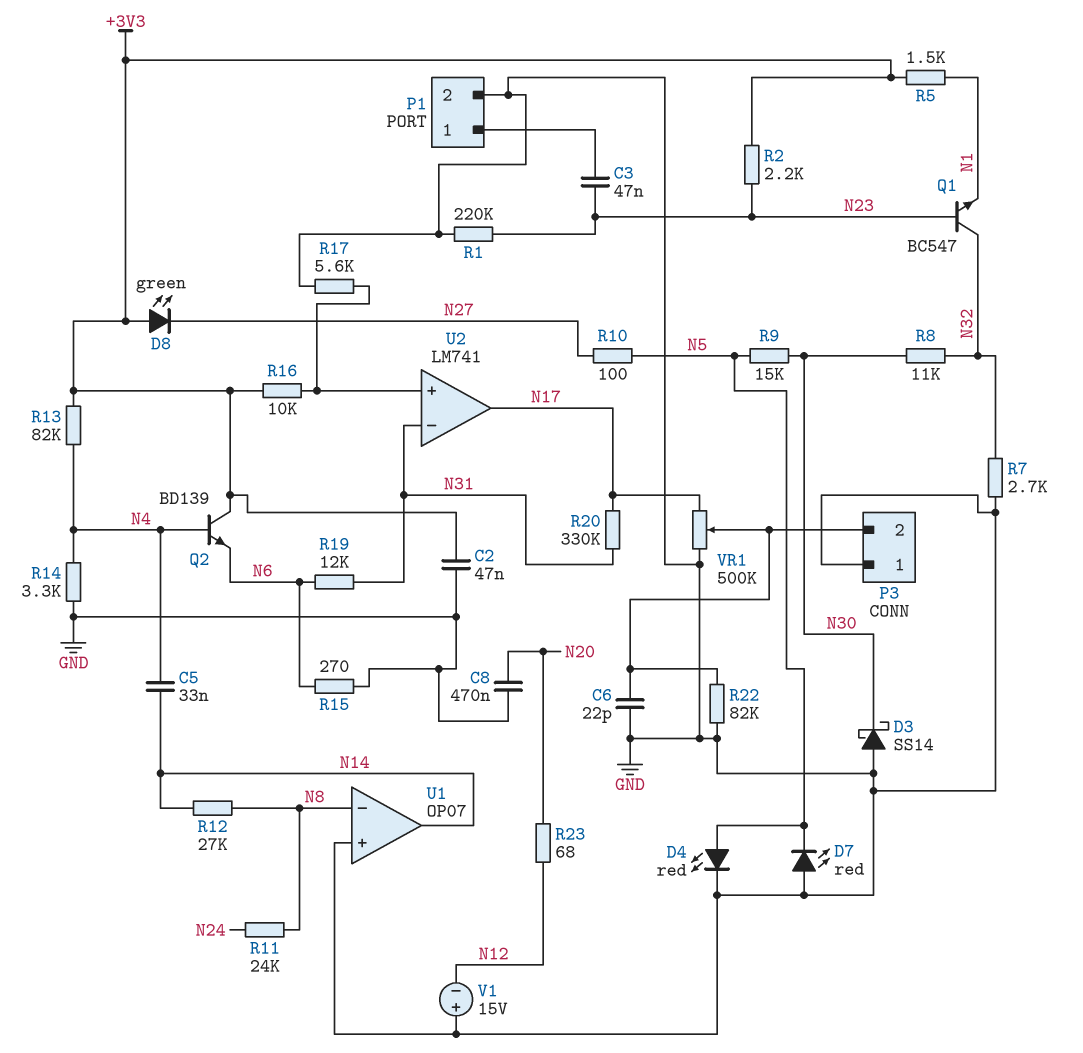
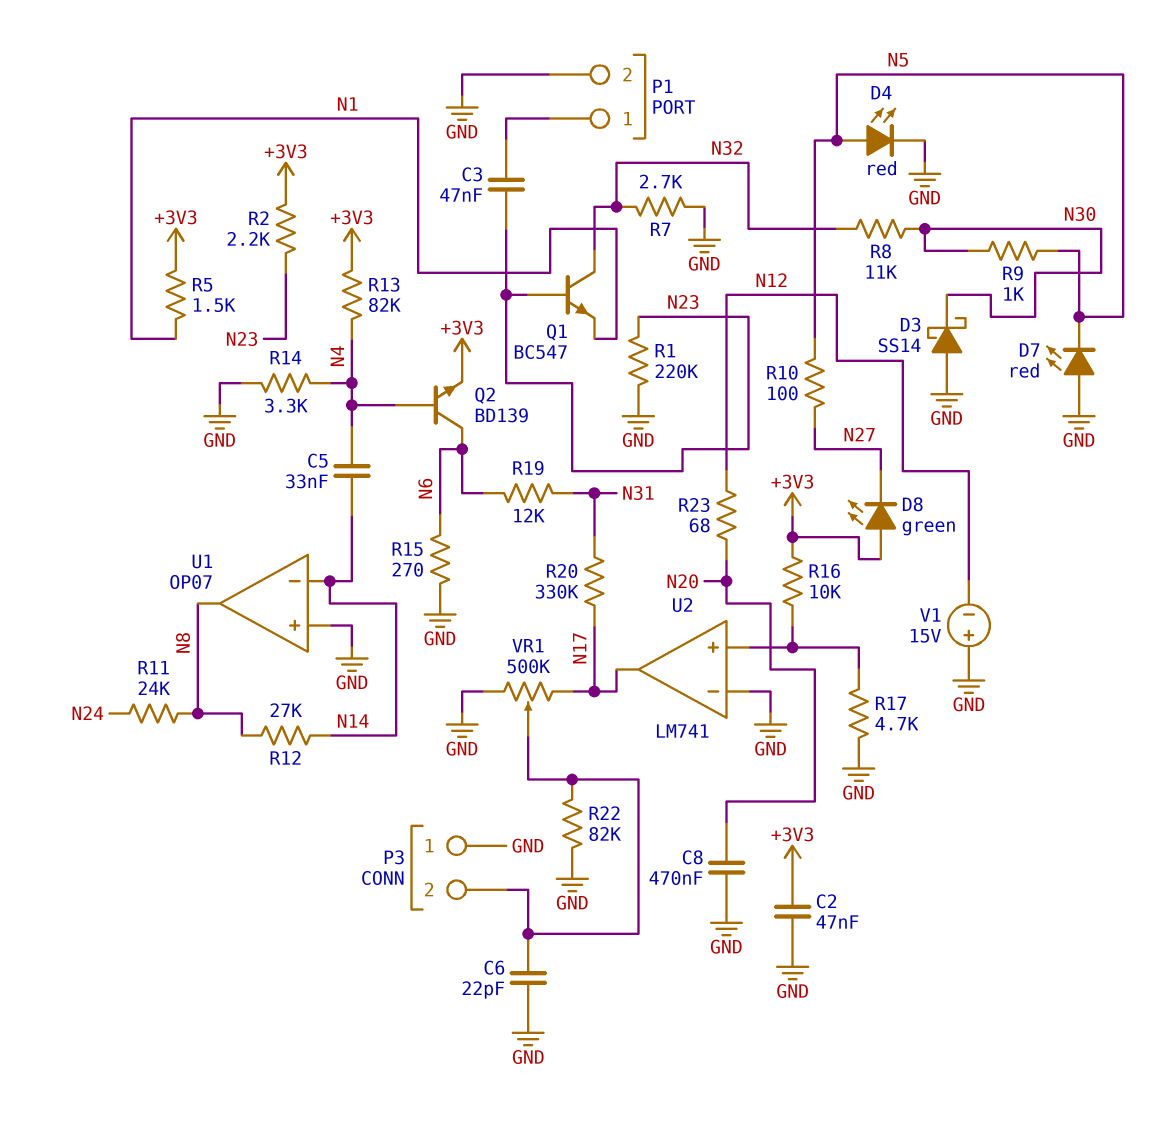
Q2: NPN BD139 (B N4, C +3V3, E N6) -> NPN BD139 (B N4, C N6, E +3V3)
R9: 15k (N5, N30) -> 1k (N5, N30)
R17: 5.6k (GND, U2/in+) -> 4.7k (GND, U2/in+)
U1 pin in-: N8 -> N14
U1 pin out: N14 -> N8
U2 pin in-: N31 -> GND

